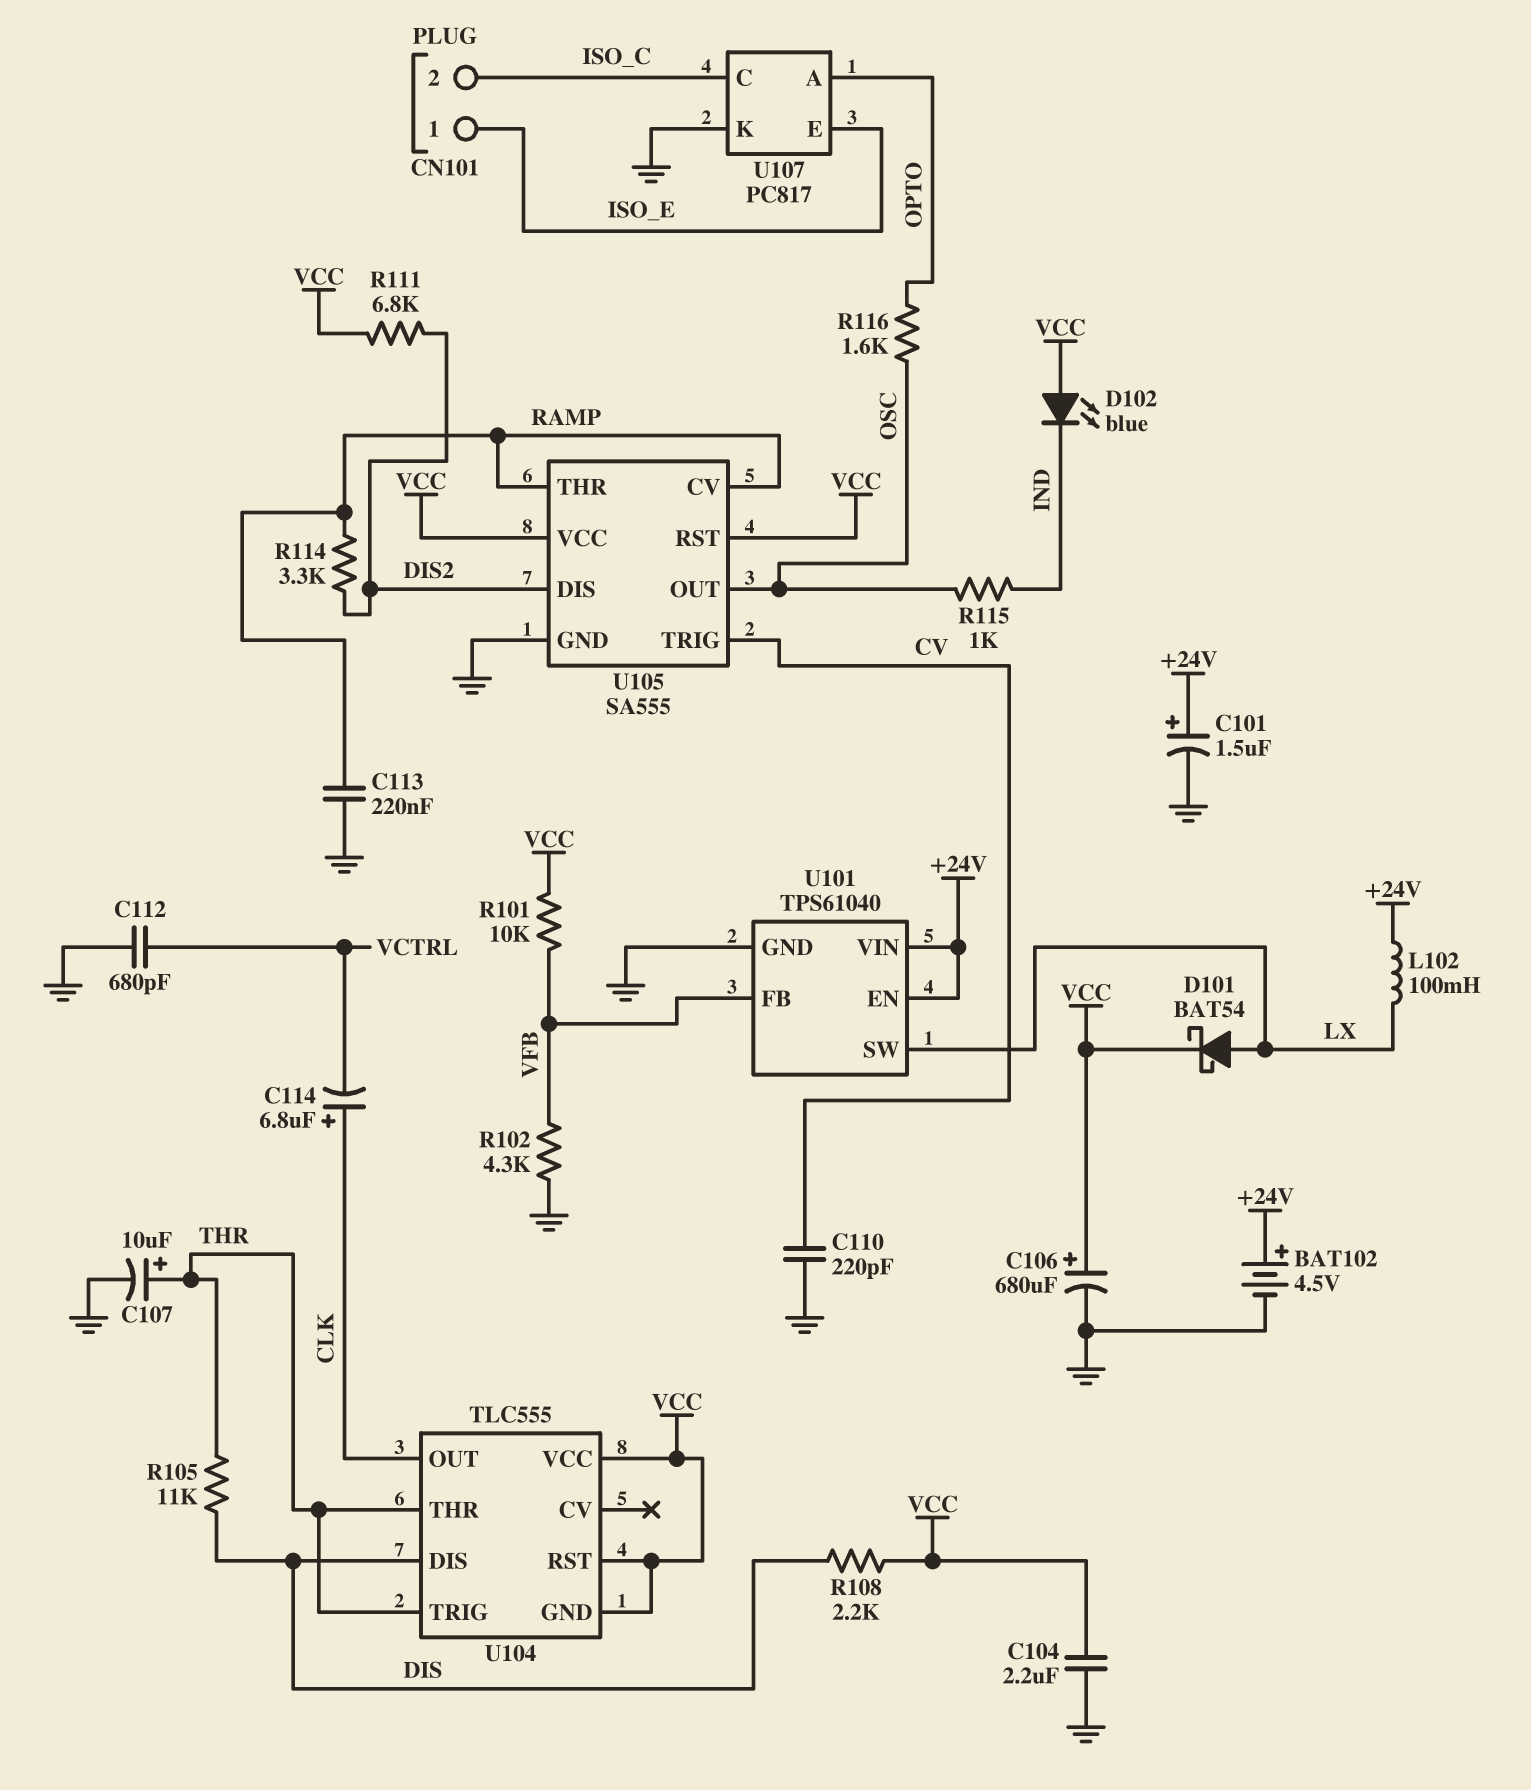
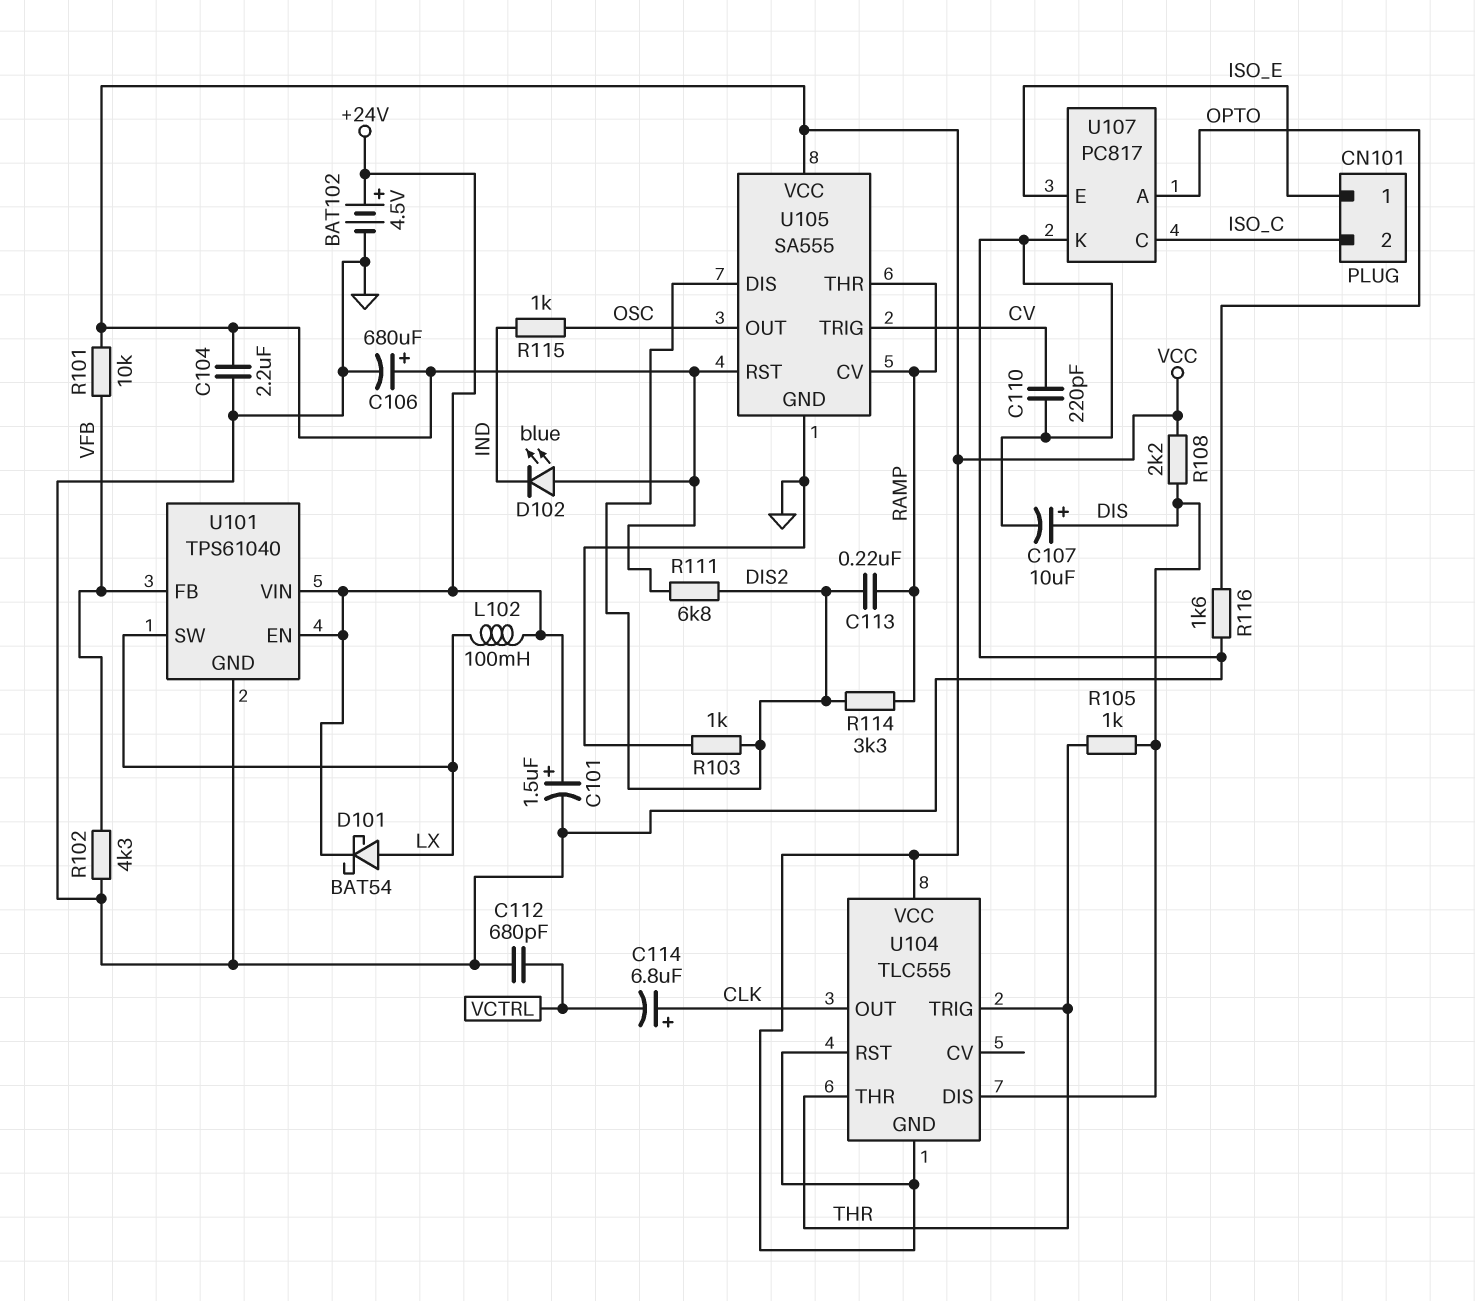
C107: 10uF (plus THR, minus GND) -> 10uF (plus DIS, minus GND)
C113: 220nF (GND, RAMP) -> 220nF (DIS2, RAMP)
D101: schottky BAT54 (A LX, K VCC) -> schottky BAT54 (A LX, K +24V)
R103: none -> 1k (DIS2, GND)
R105: 11k (DIS, THR) -> 1k (DIS, THR)
R116: 1.6k (OPTO, OSC) -> 1.6k (GND, OPTO)

